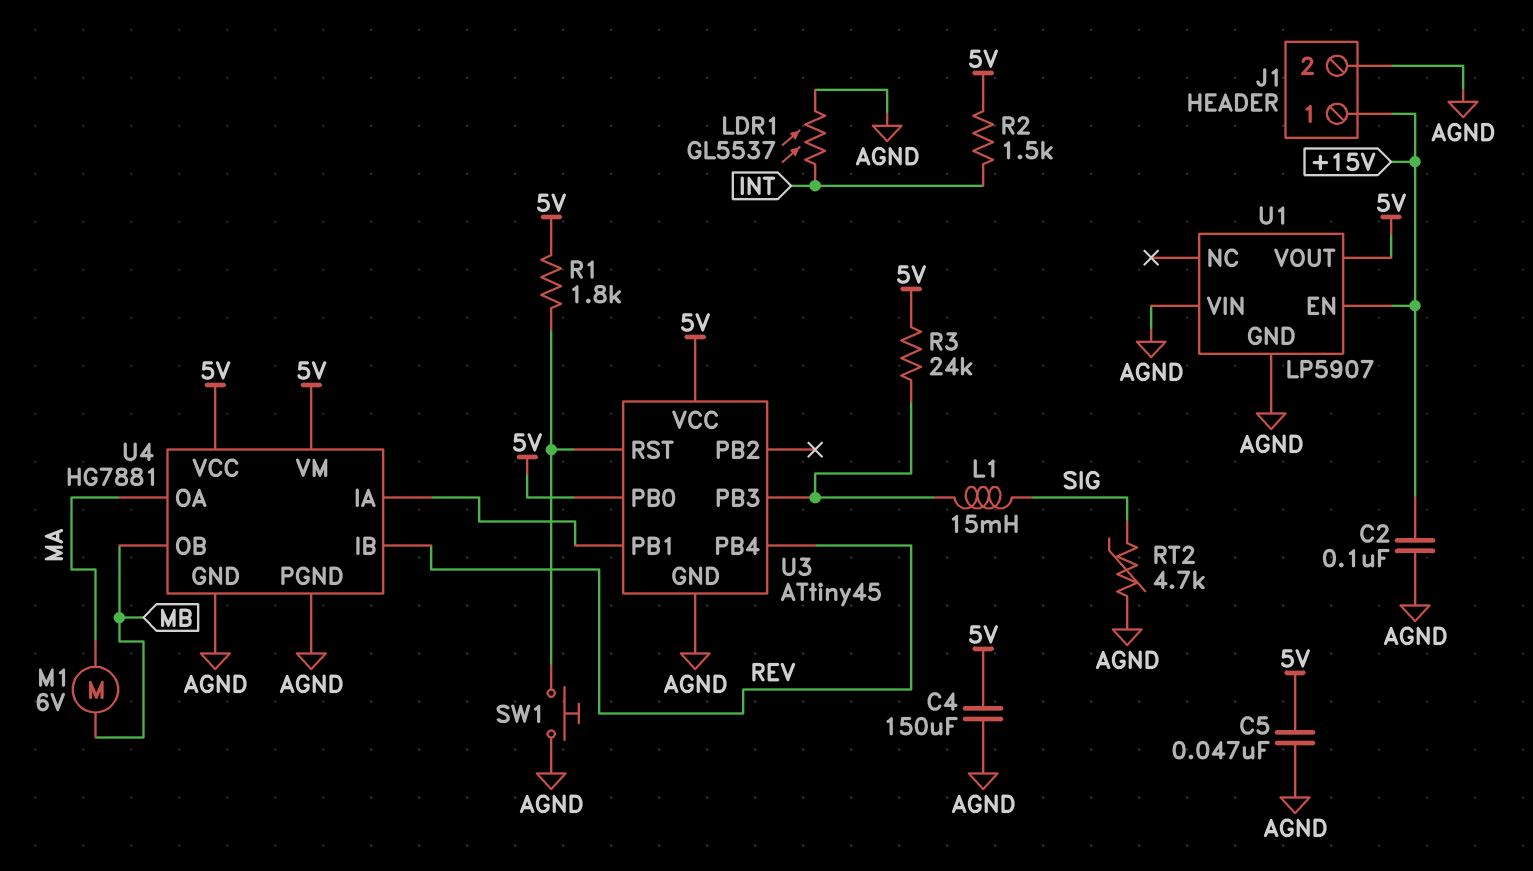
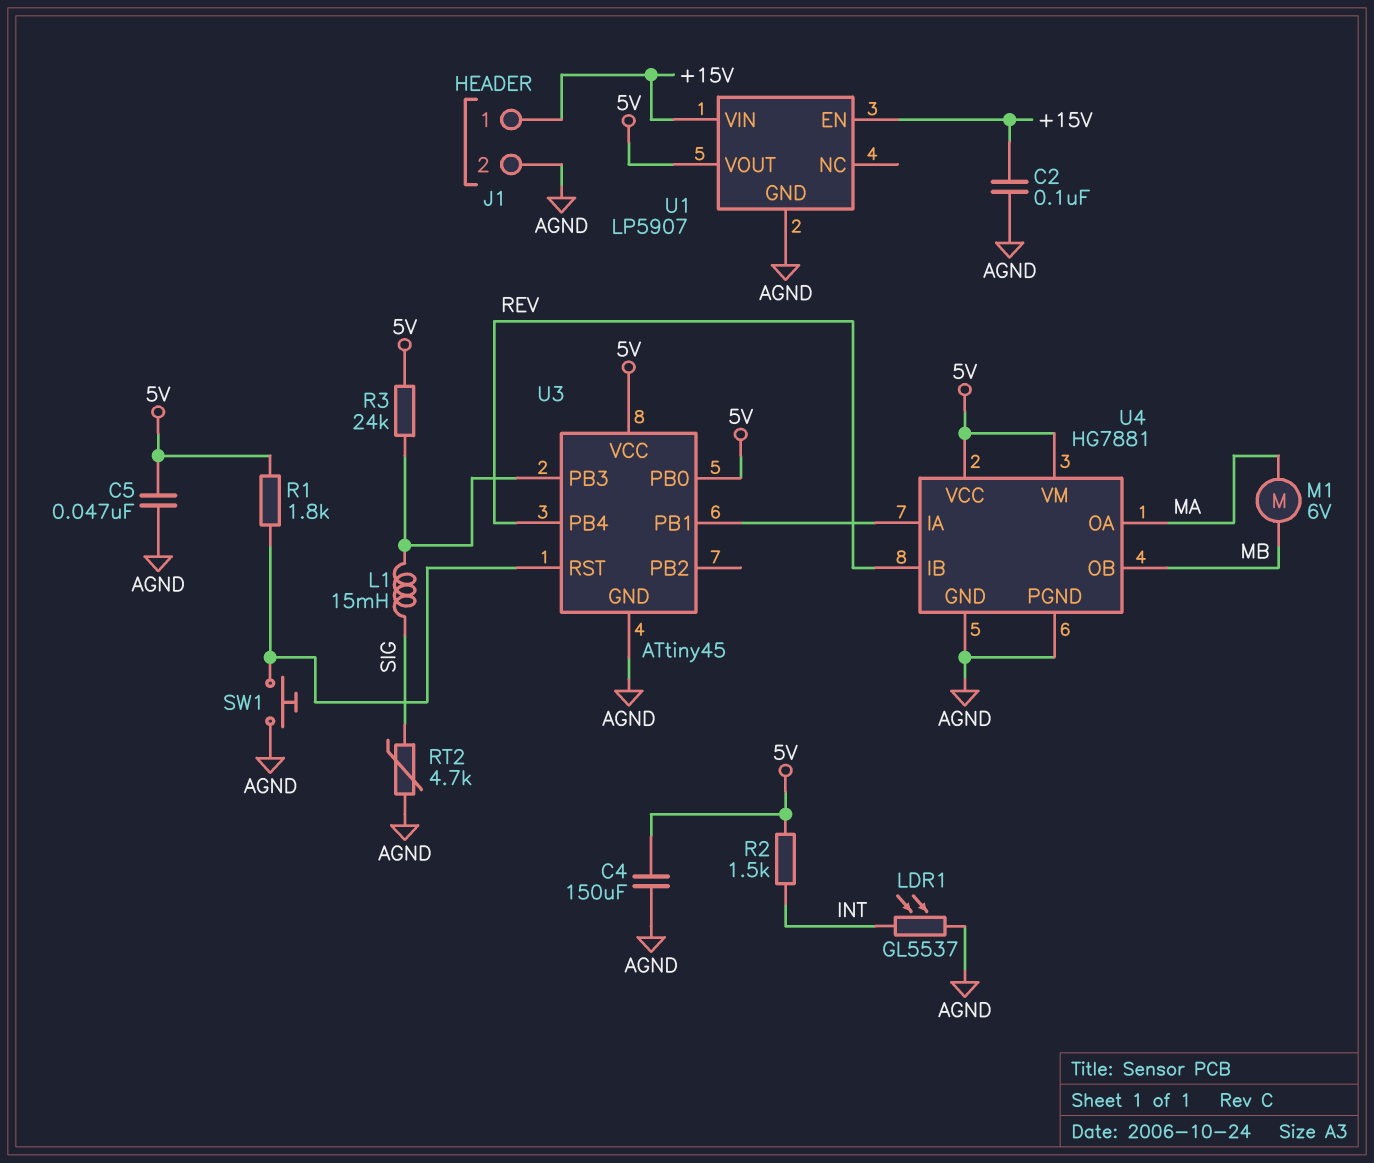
U1 pin VIN: AGND -> +15V

